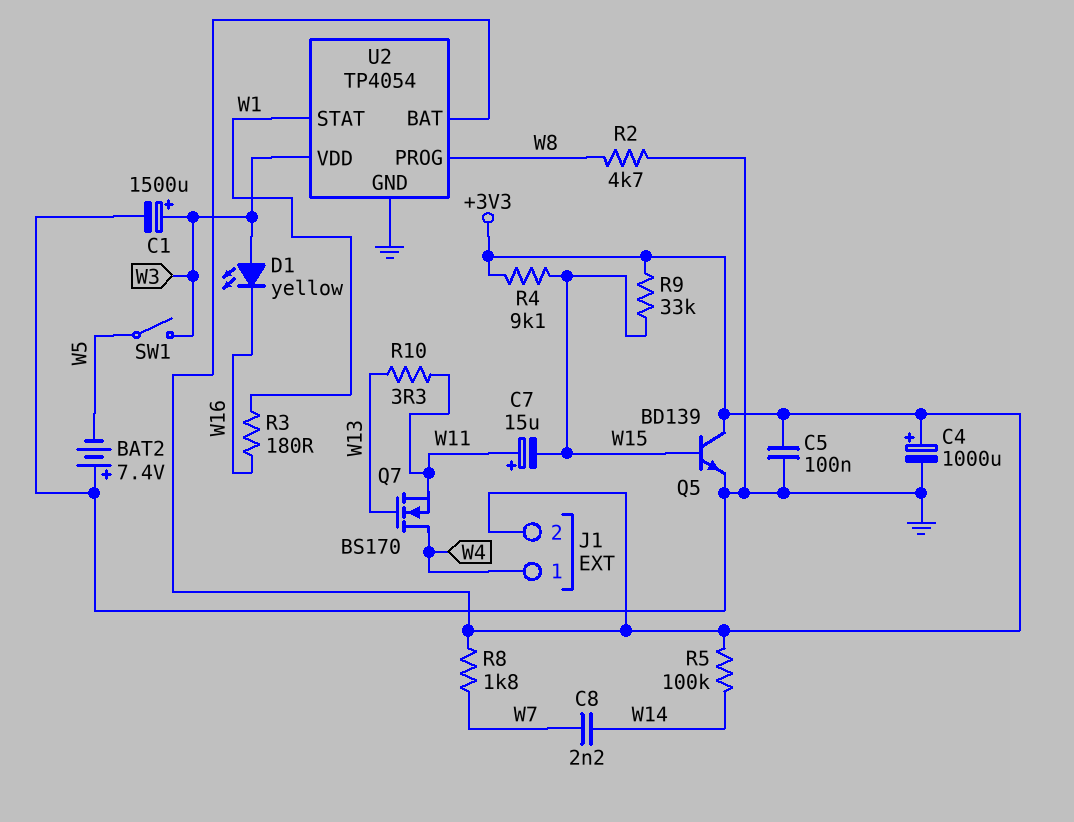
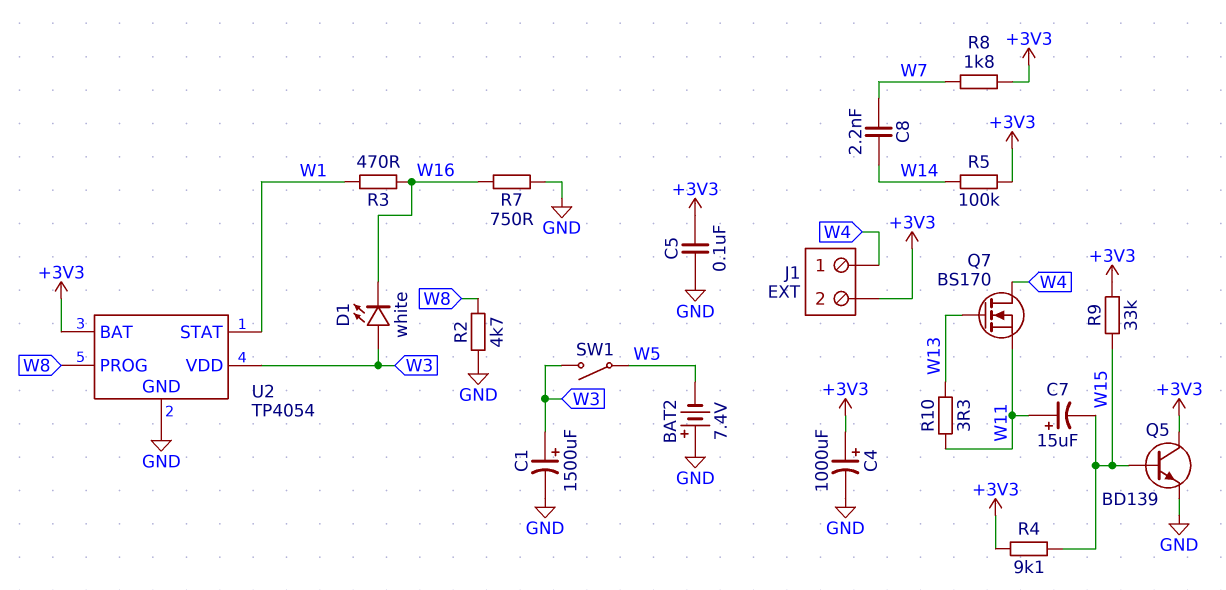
D1: LED yellow (A W3, K W16) -> LED white (A W3, K W16)
R3: 180 (W1, W16) -> 470 (W1, W16)
R7: none -> 750 (GND, W16)

